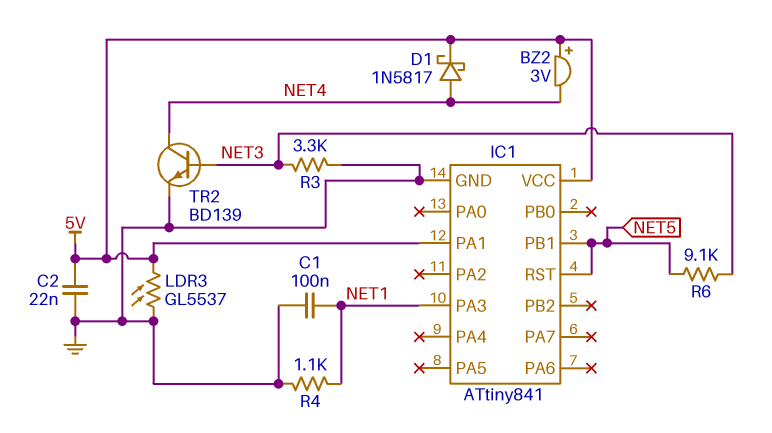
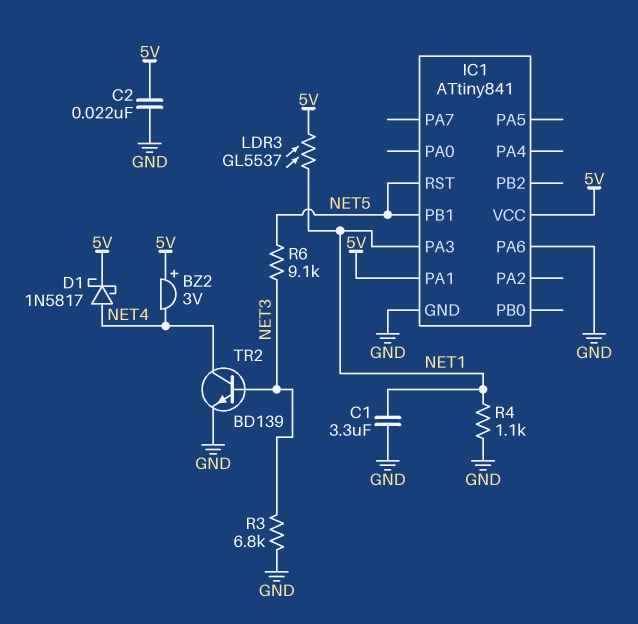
C1: 100nF (GND, NET1) -> 3.3uF (GND, NET1)
IC1 pin PA6: none -> GND
LDR3: GL5537 (5V, GND) -> GL5537 (5V, NET1)
R3: 3.3k (GND, NET3) -> 6.8k (GND, NET3)

